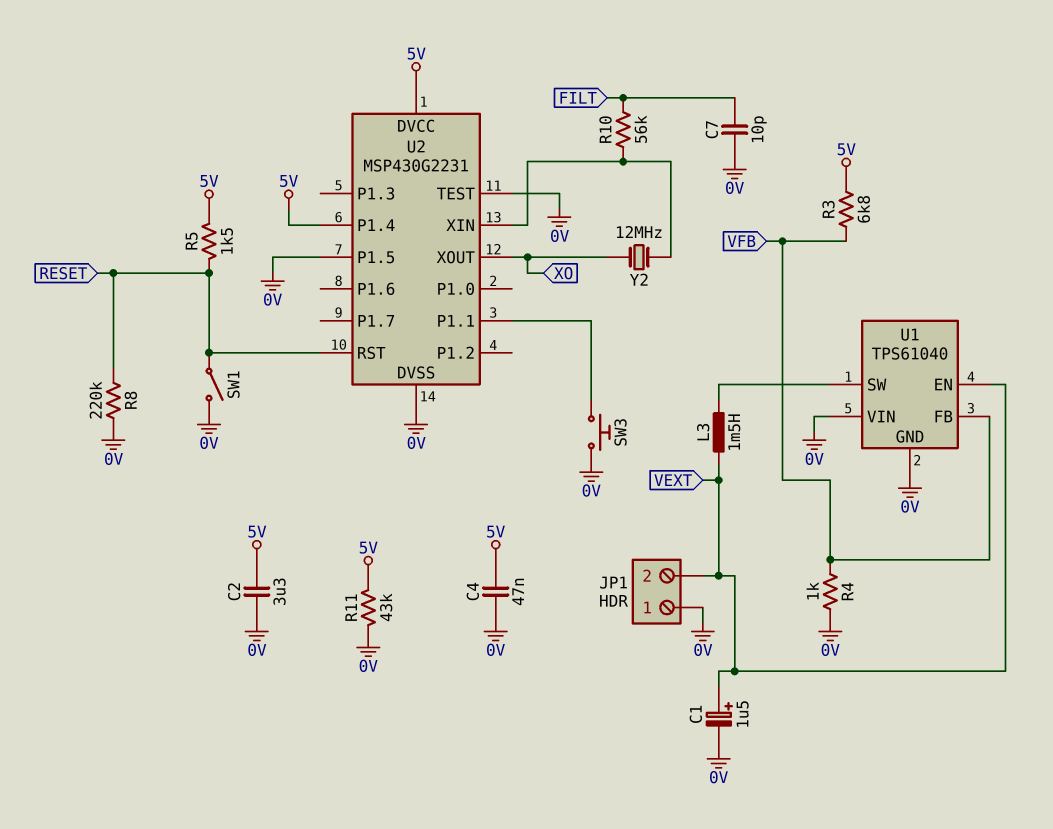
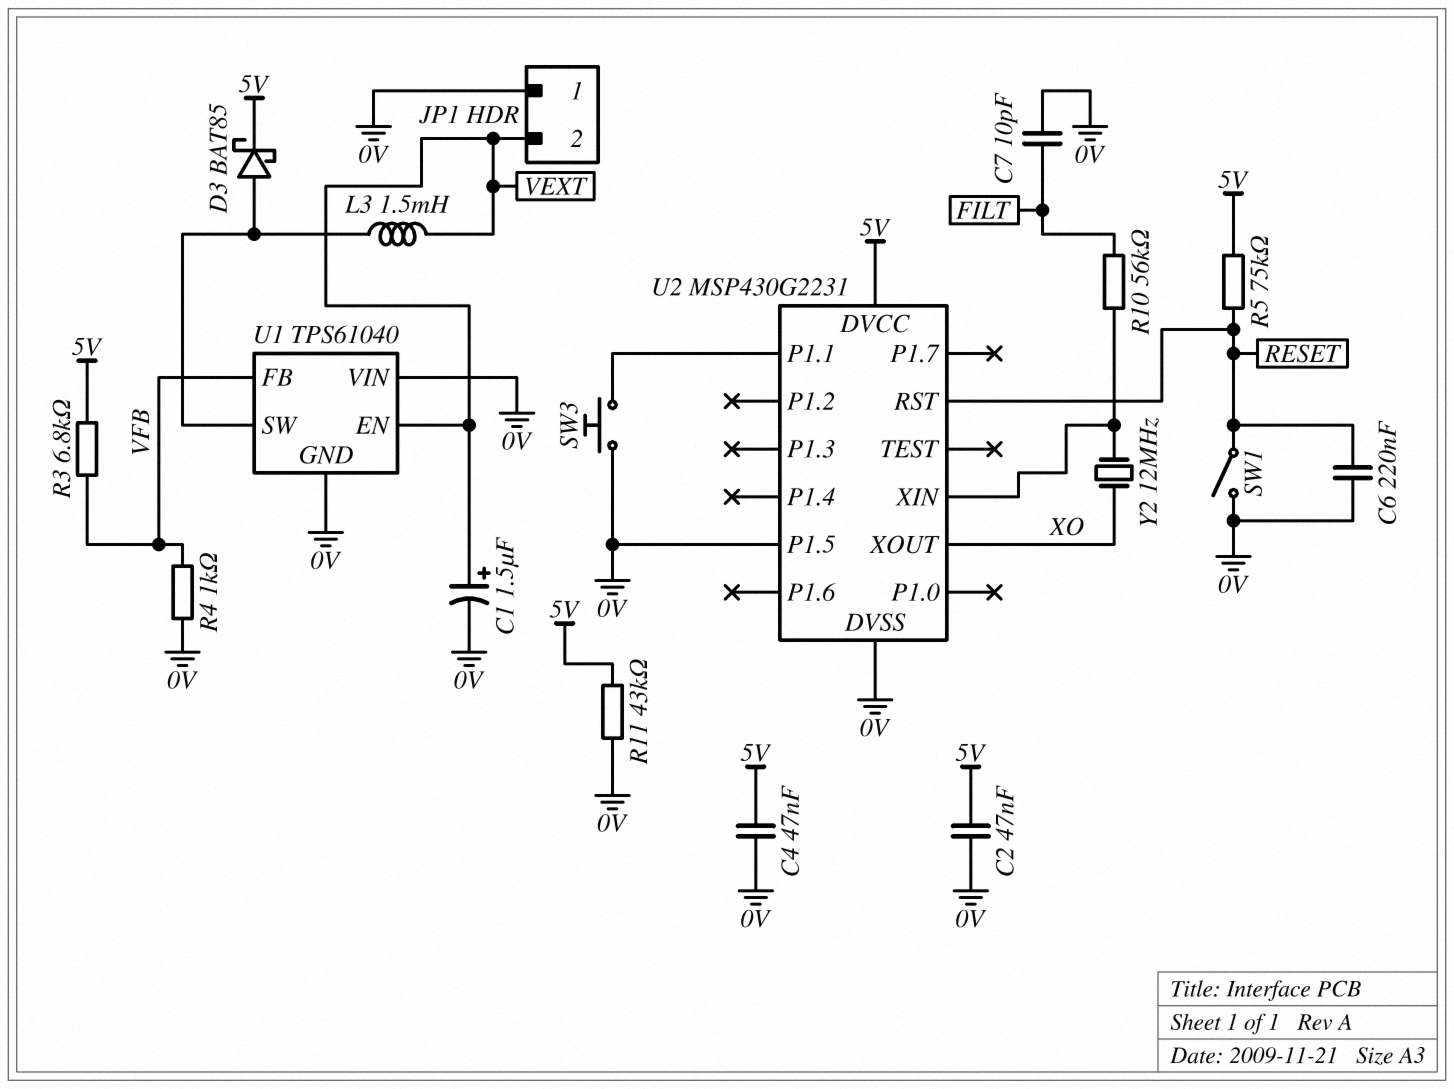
C2: 3.3uF (0V, 5V) -> 47nF (0V, 5V)
C6: none -> 220nF (0V, RESET)
D3: none -> schottky BAT85 (A U1/SW, K 5V)
R5: 1.5k (5V, RESET) -> 75k (5V, RESET)
R8: 220k (0V, RESET) -> none
U2 pin P1.4: 5V -> none
U2 pin TEST: 0V -> none

